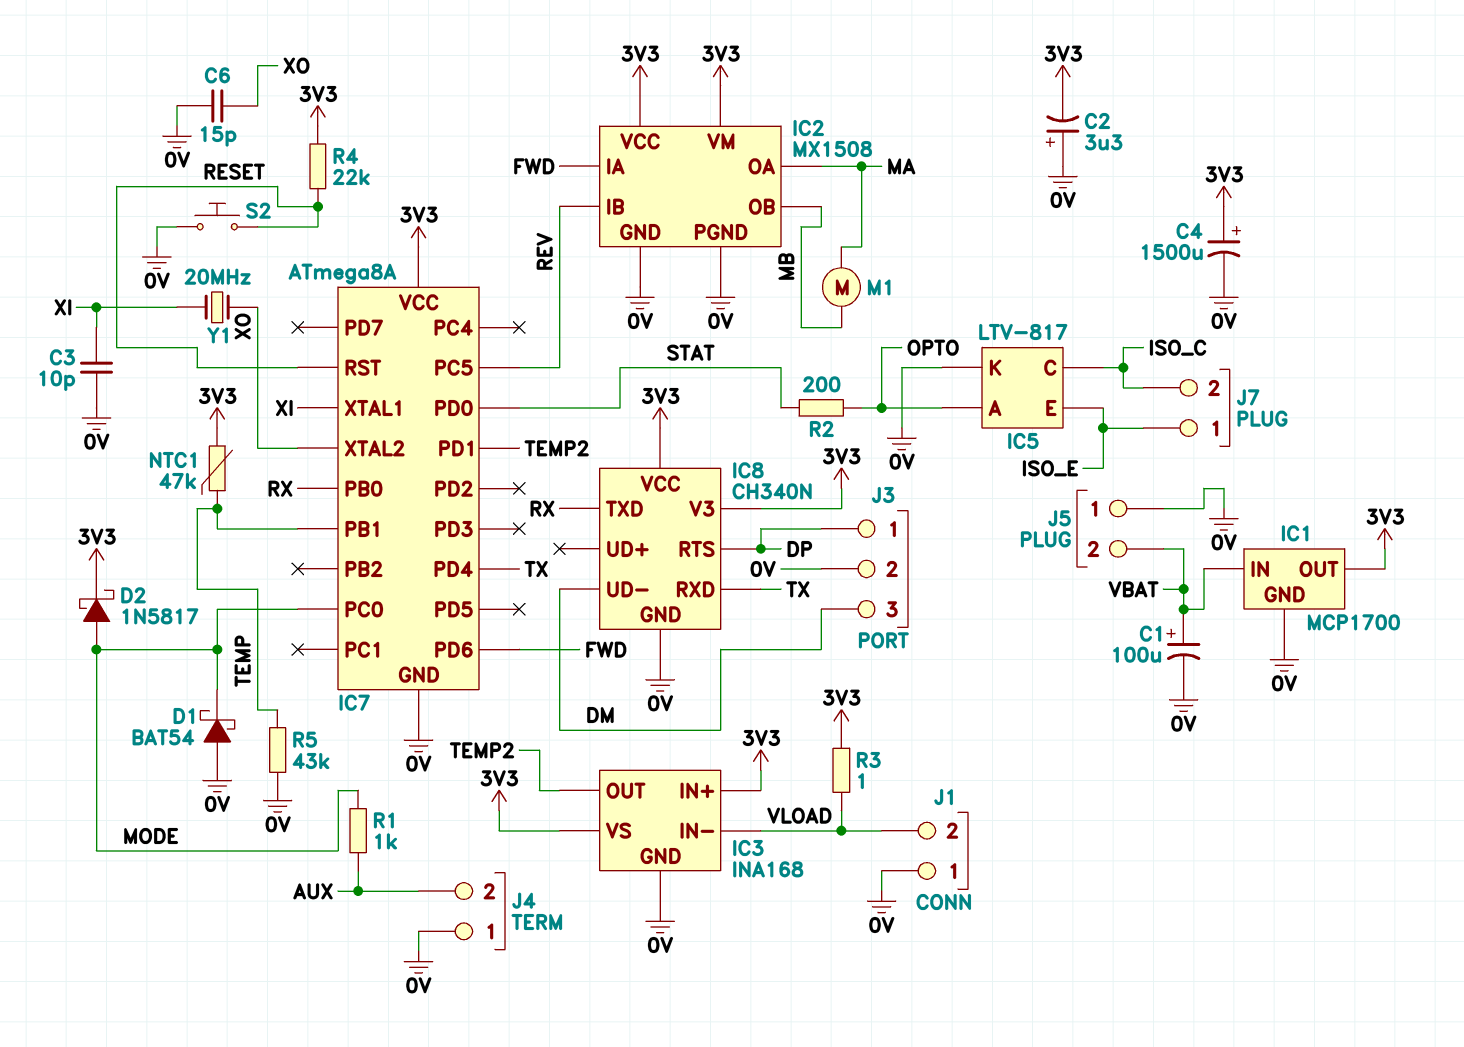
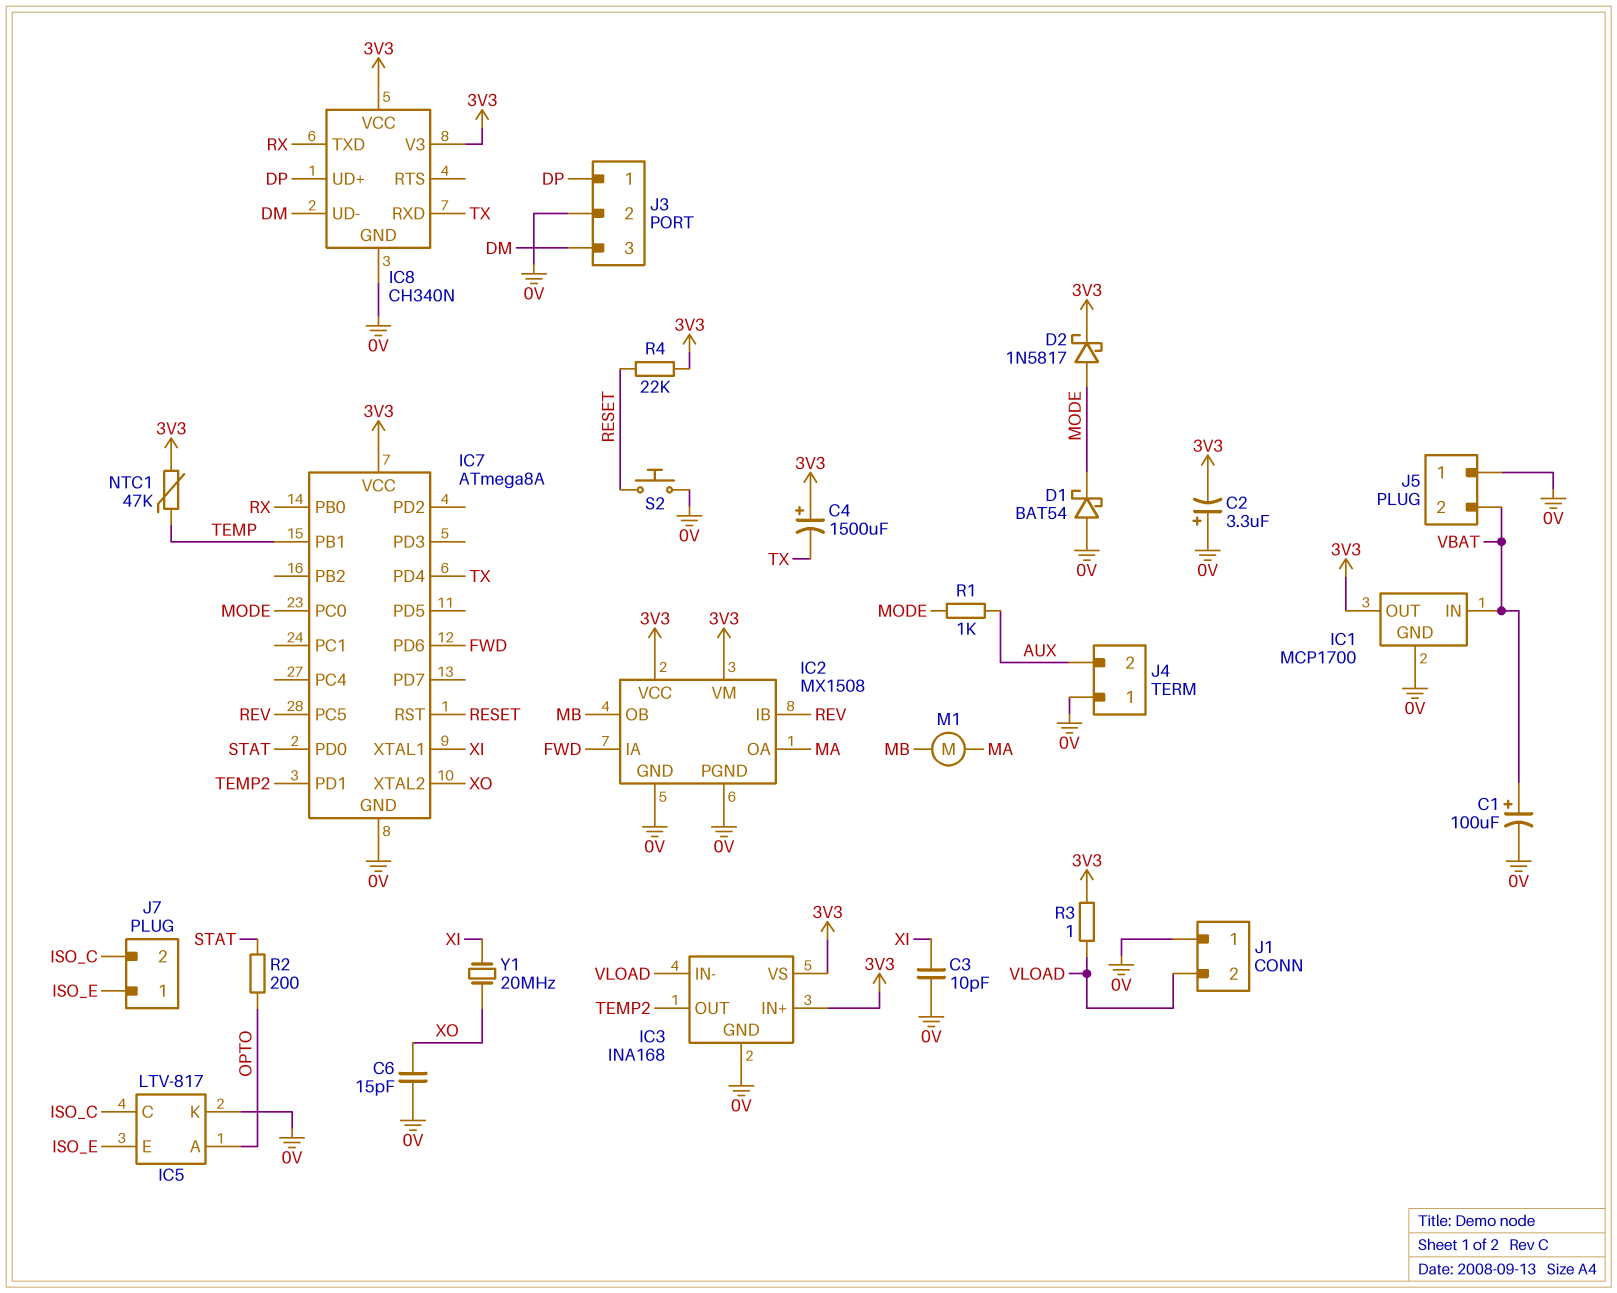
C4: 1500uF (plus 3V3, minus 0V) -> 1500uF (plus 3V3, minus TX)
IC8 pin RTS: DP -> none
IC8 pin UD+: none -> DP
R5: 43k (0V, TEMP) -> none

